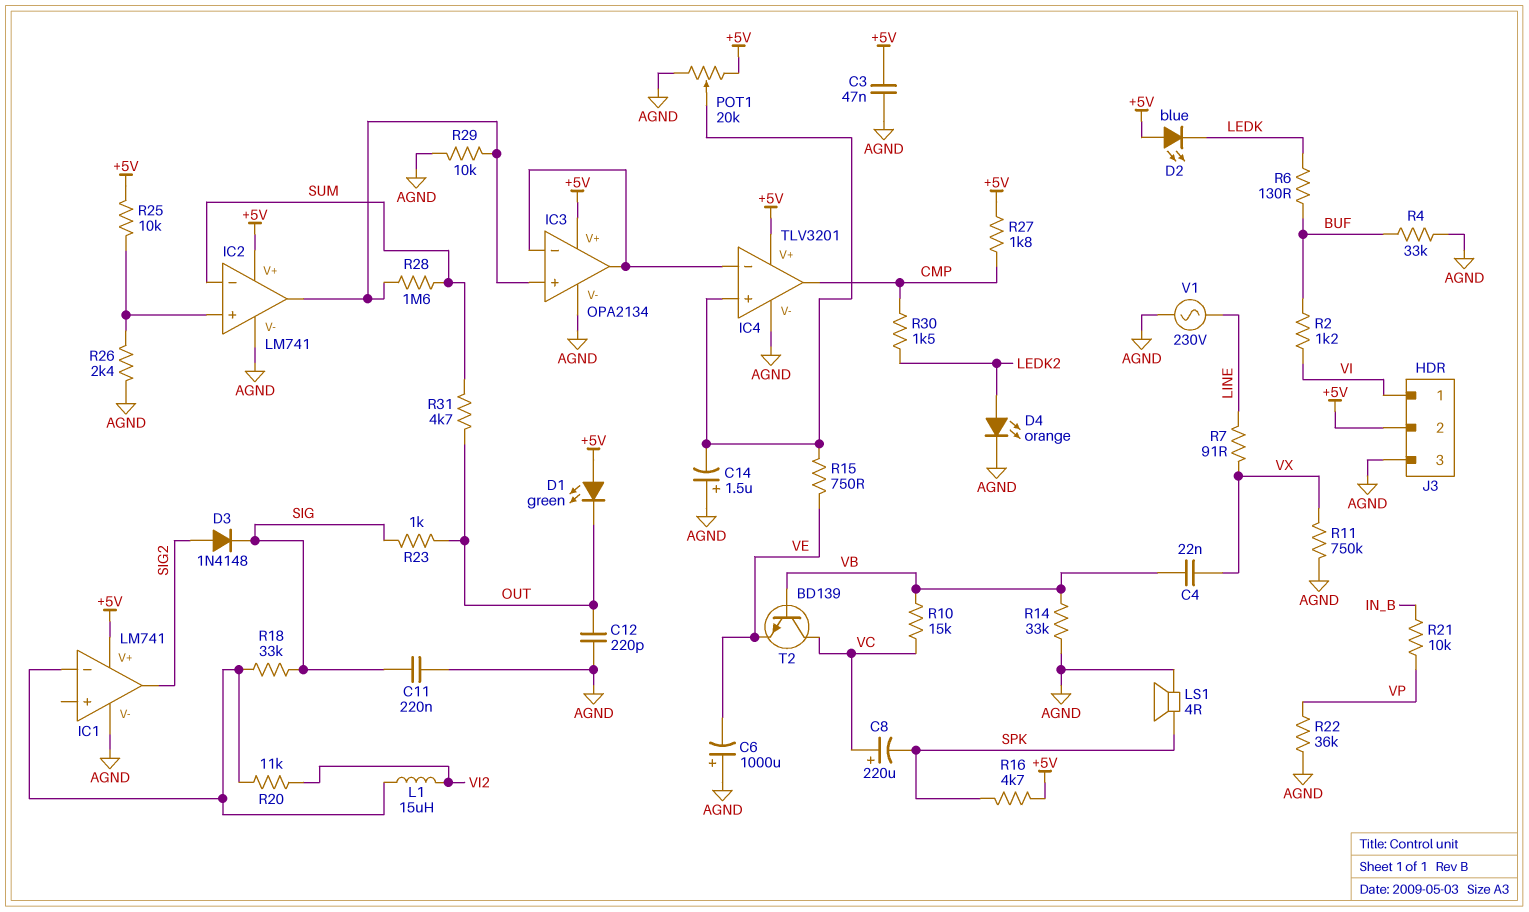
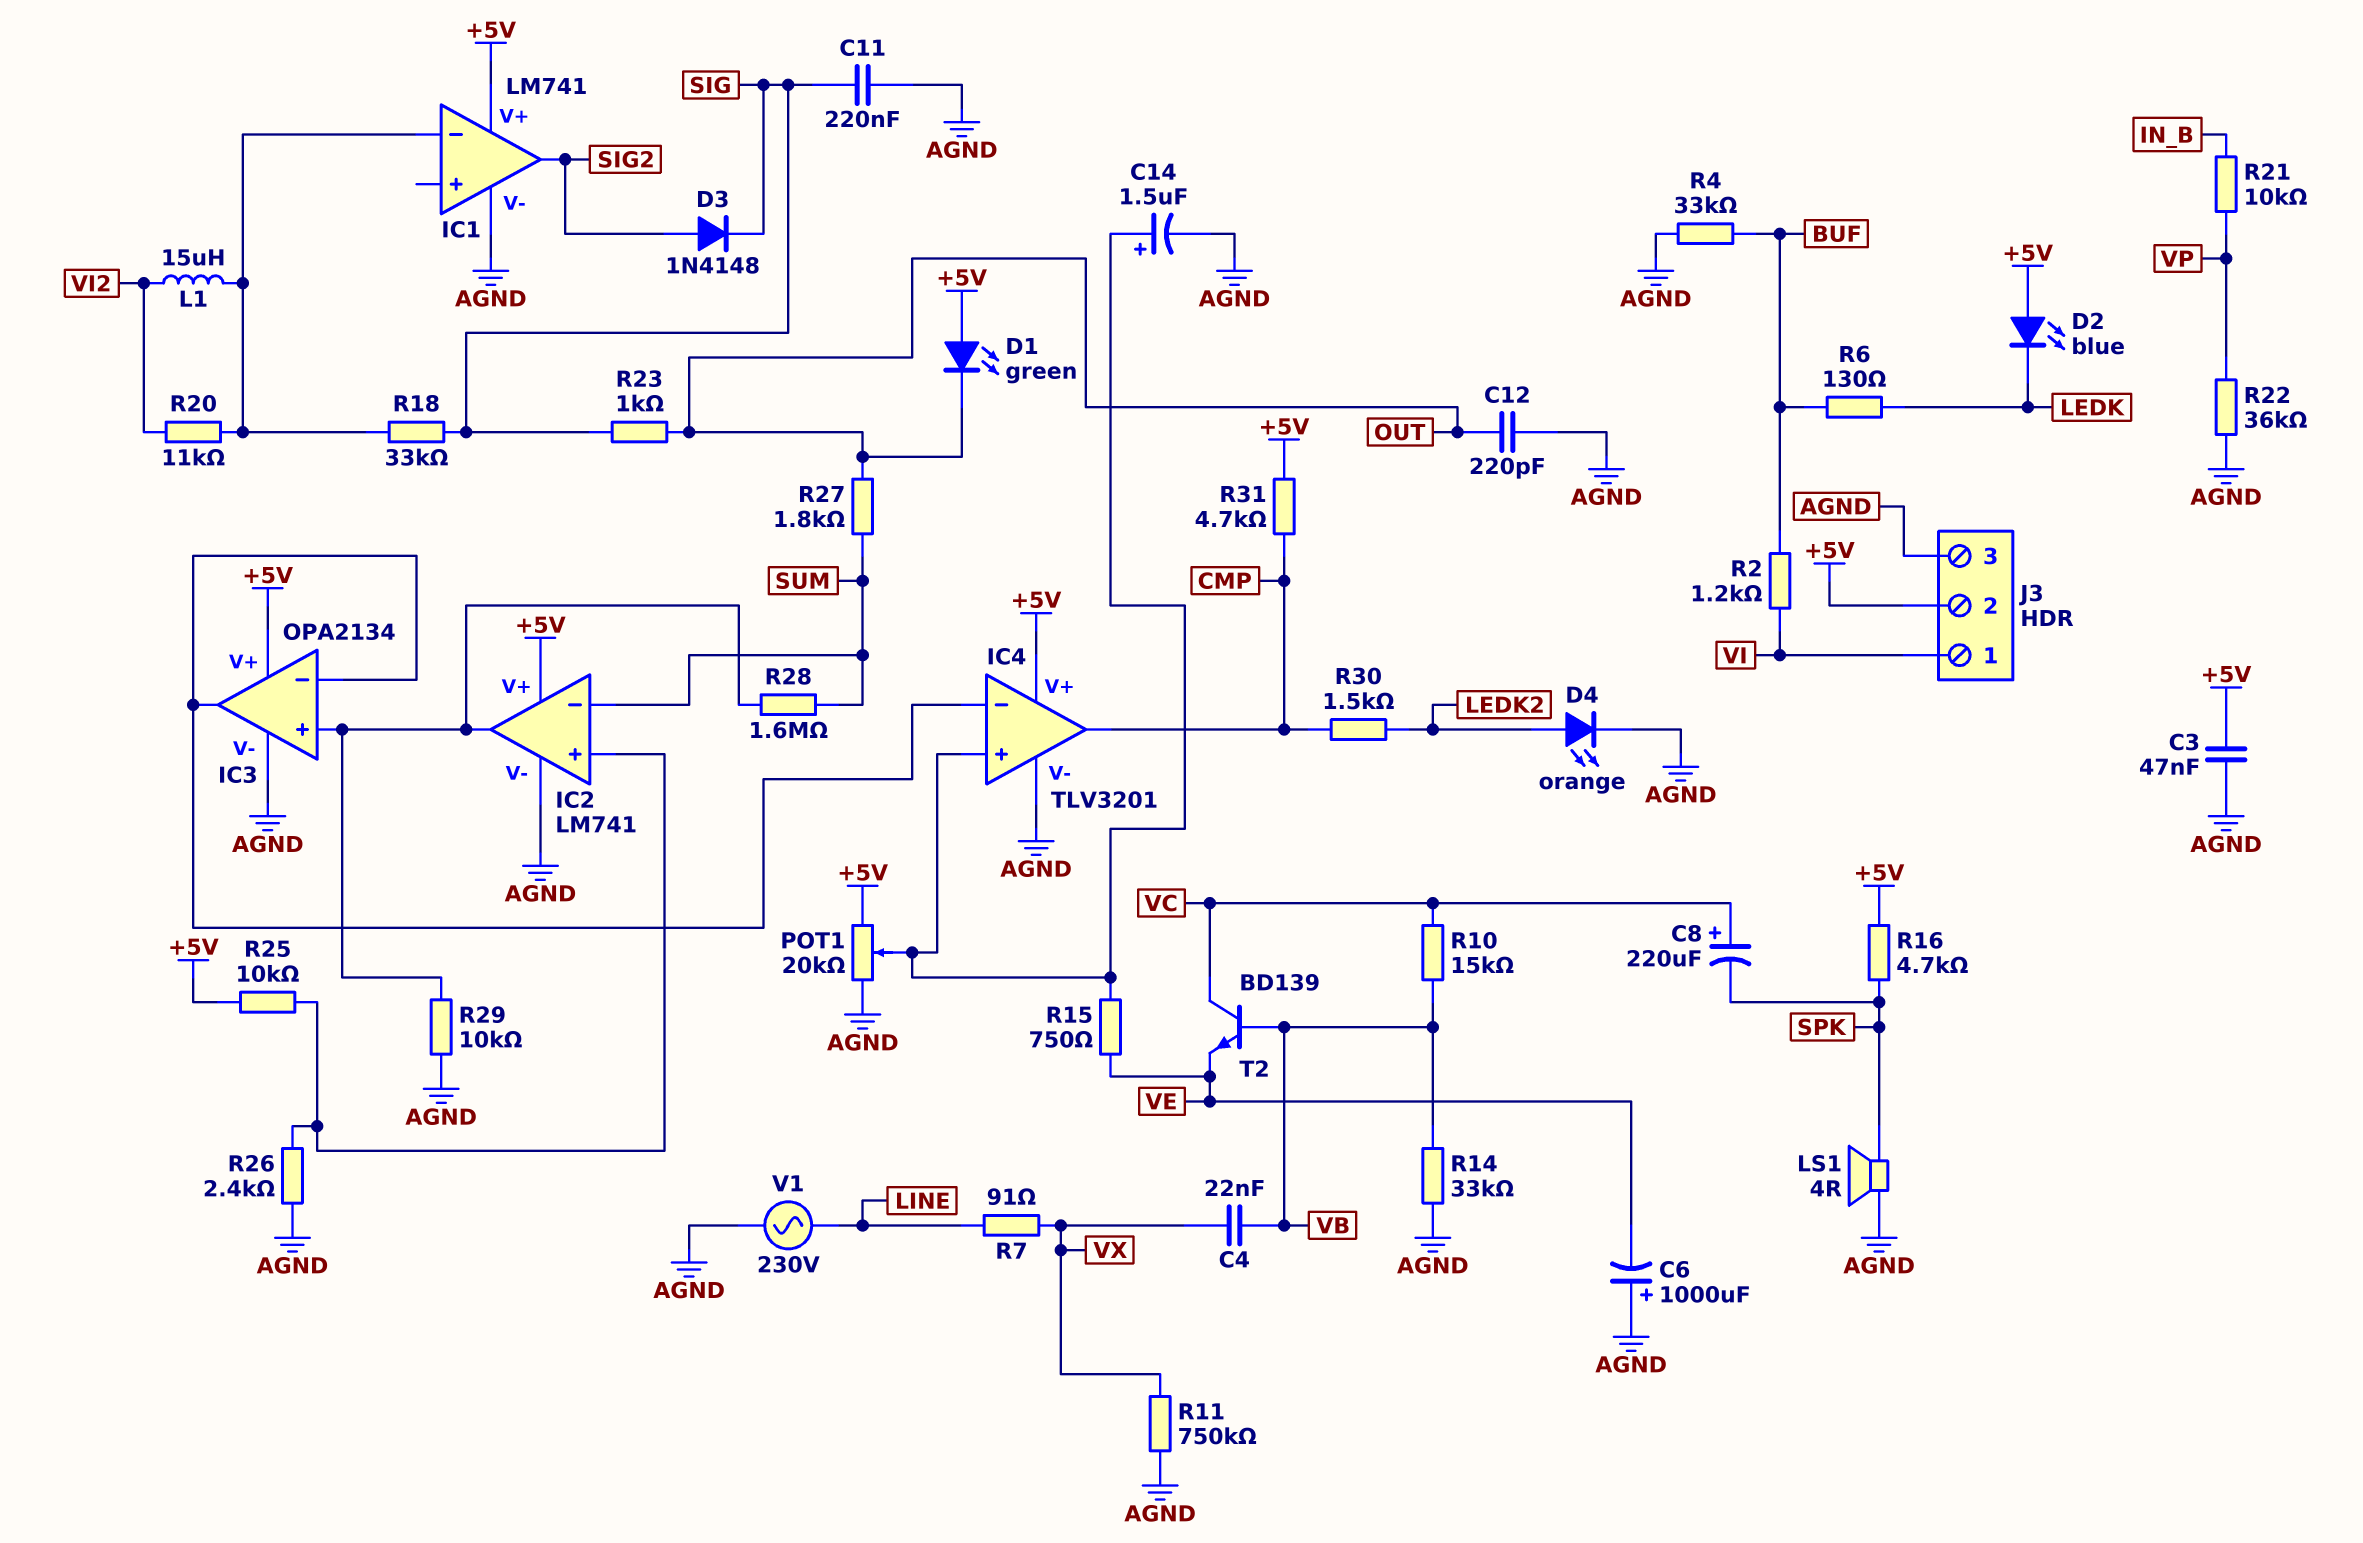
C14: 1.5uF (plus AGND, minus IC4/in+) -> 1.5uF (plus IC4/in+, minus AGND)
R27: 1.8k (+5V, CMP) -> 1.8k (OUT, SUM)
R31: 4.7k (OUT, SUM) -> 4.7k (+5V, CMP)

